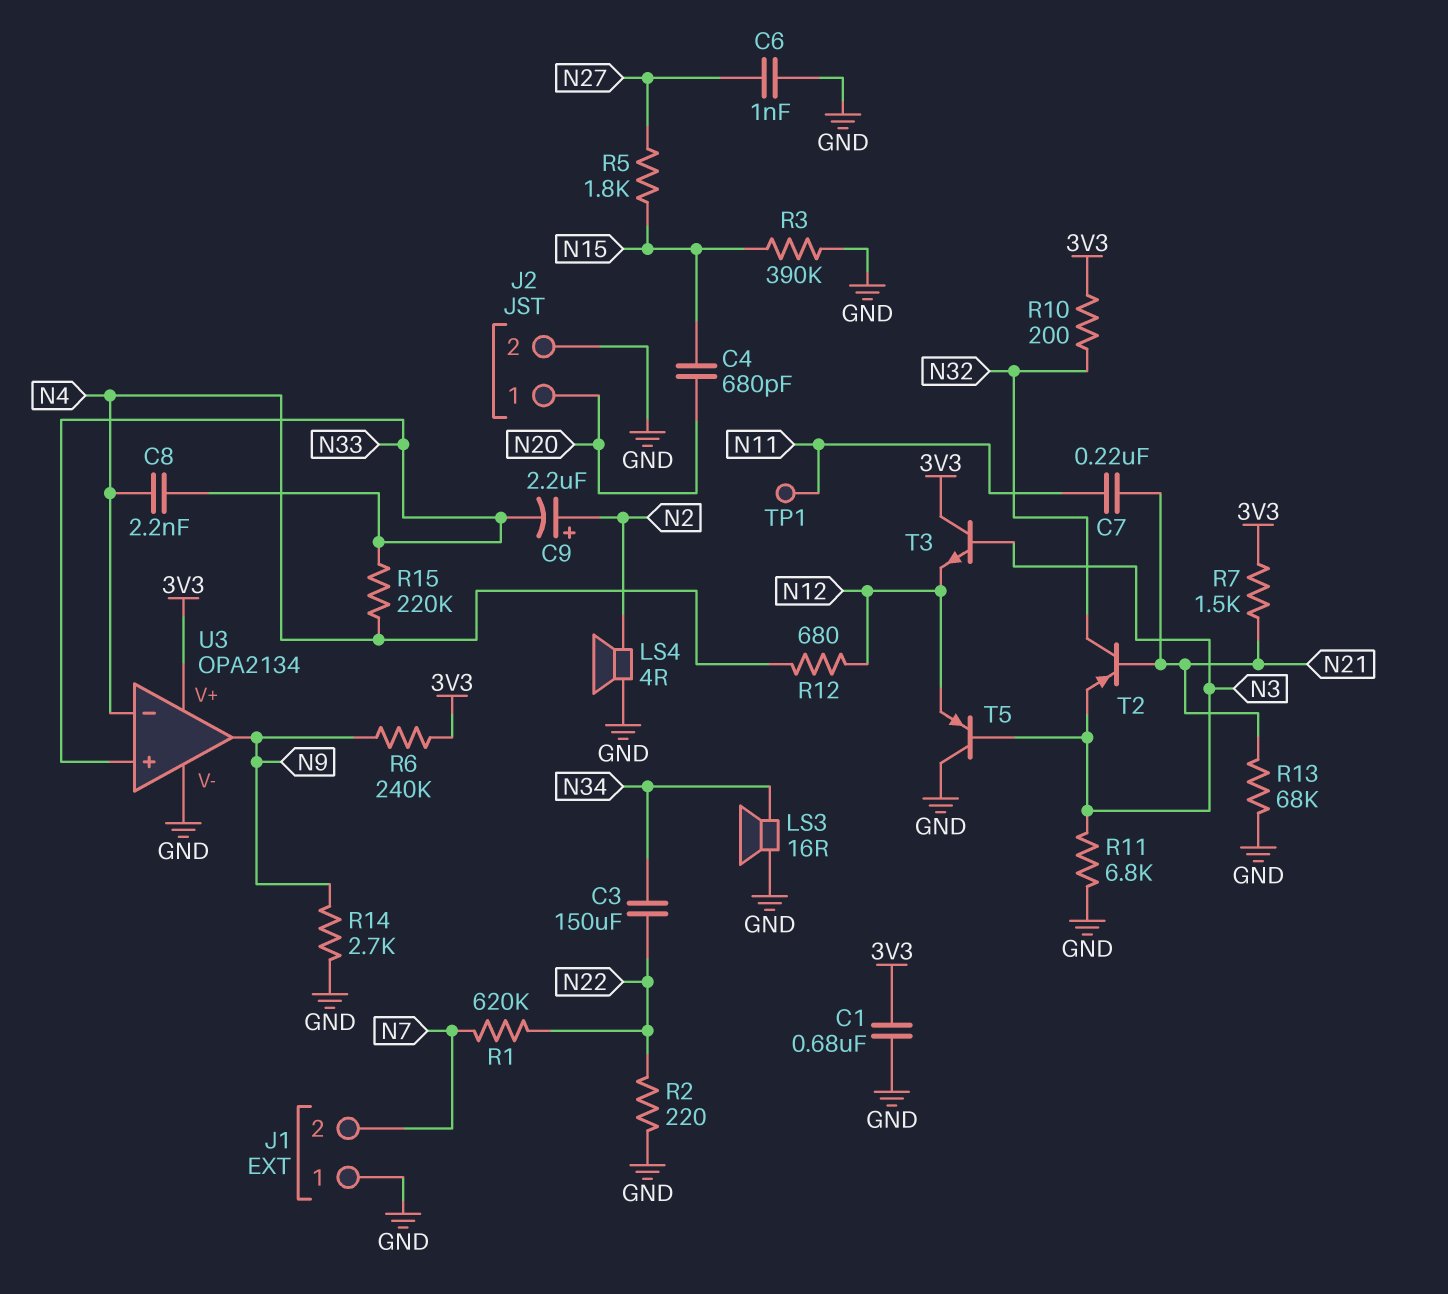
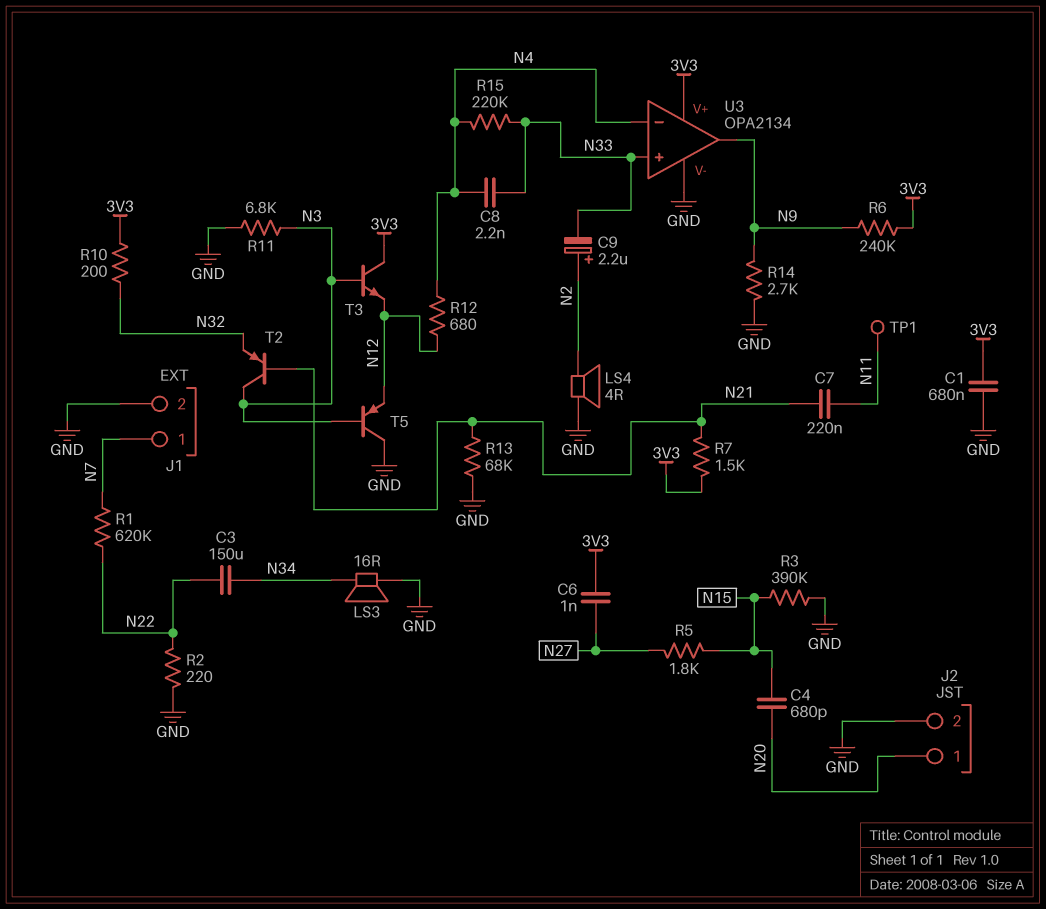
C6: 1nF (GND, N27) -> 1nF (3V3, N27)
J1 pin 1: GND -> N7
J1 pin 2: N7 -> GND
T2: PNP (B N21, C N32, E N3) -> PNP (B N21, C N3, E N32)

